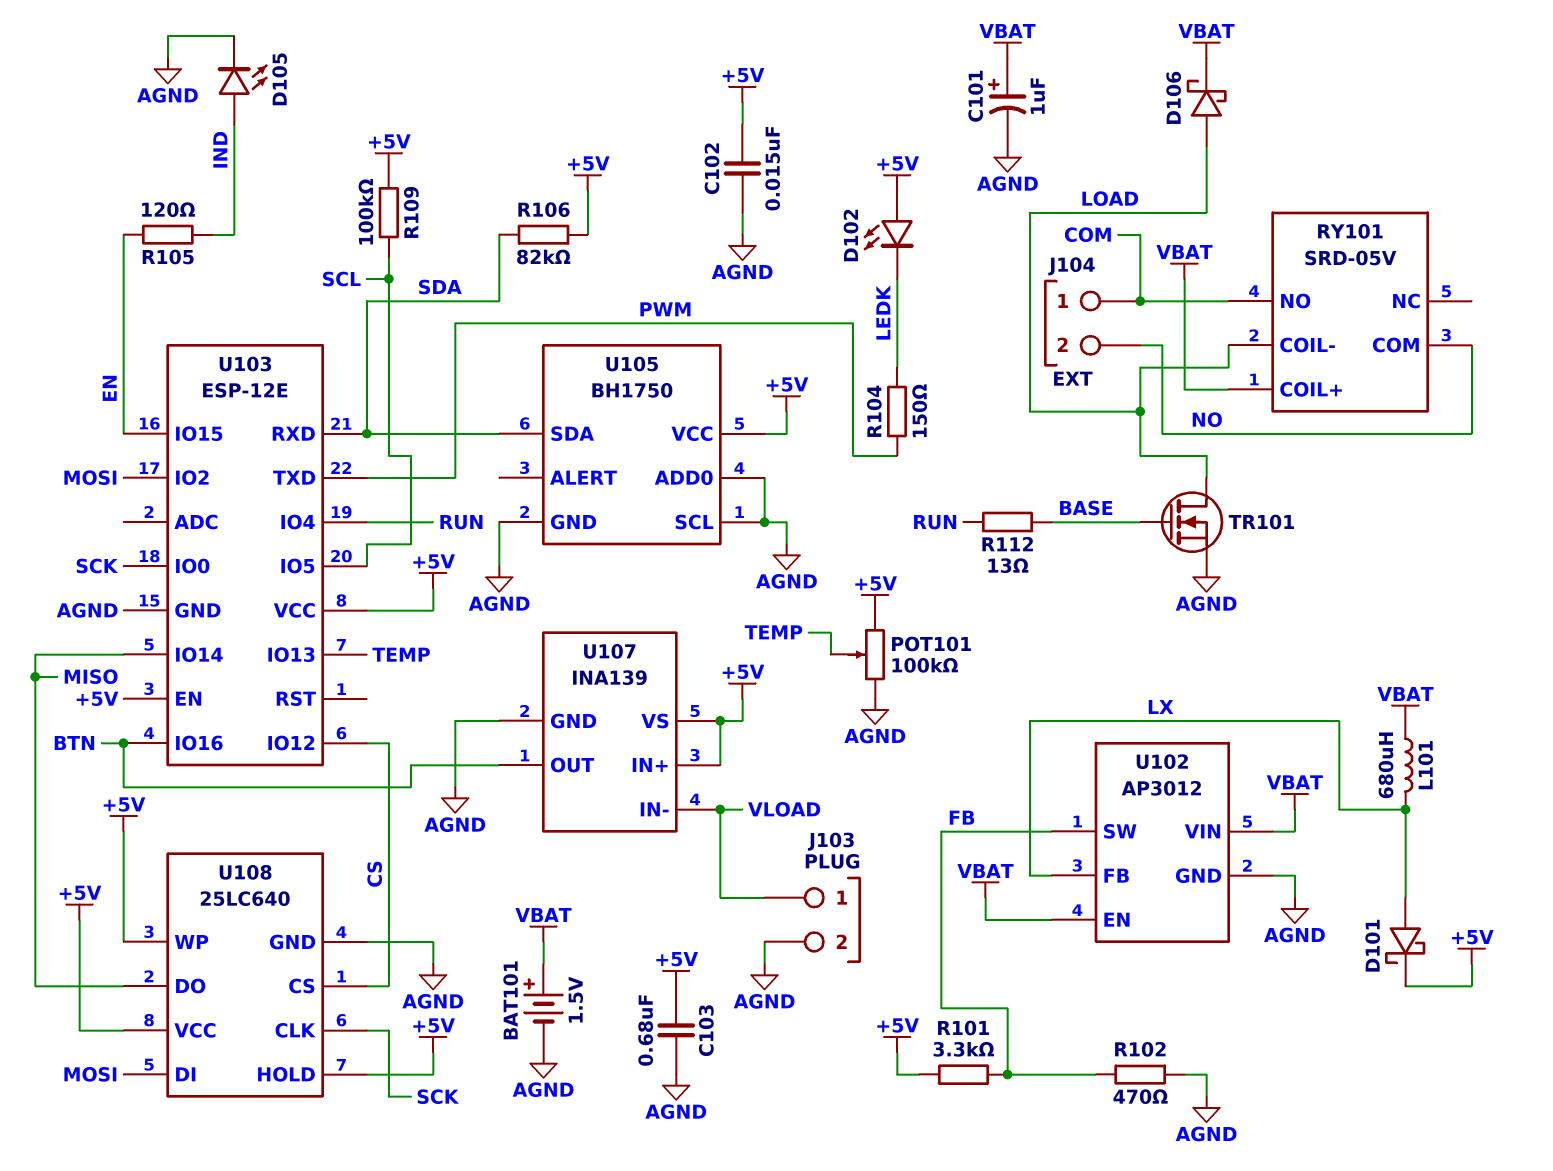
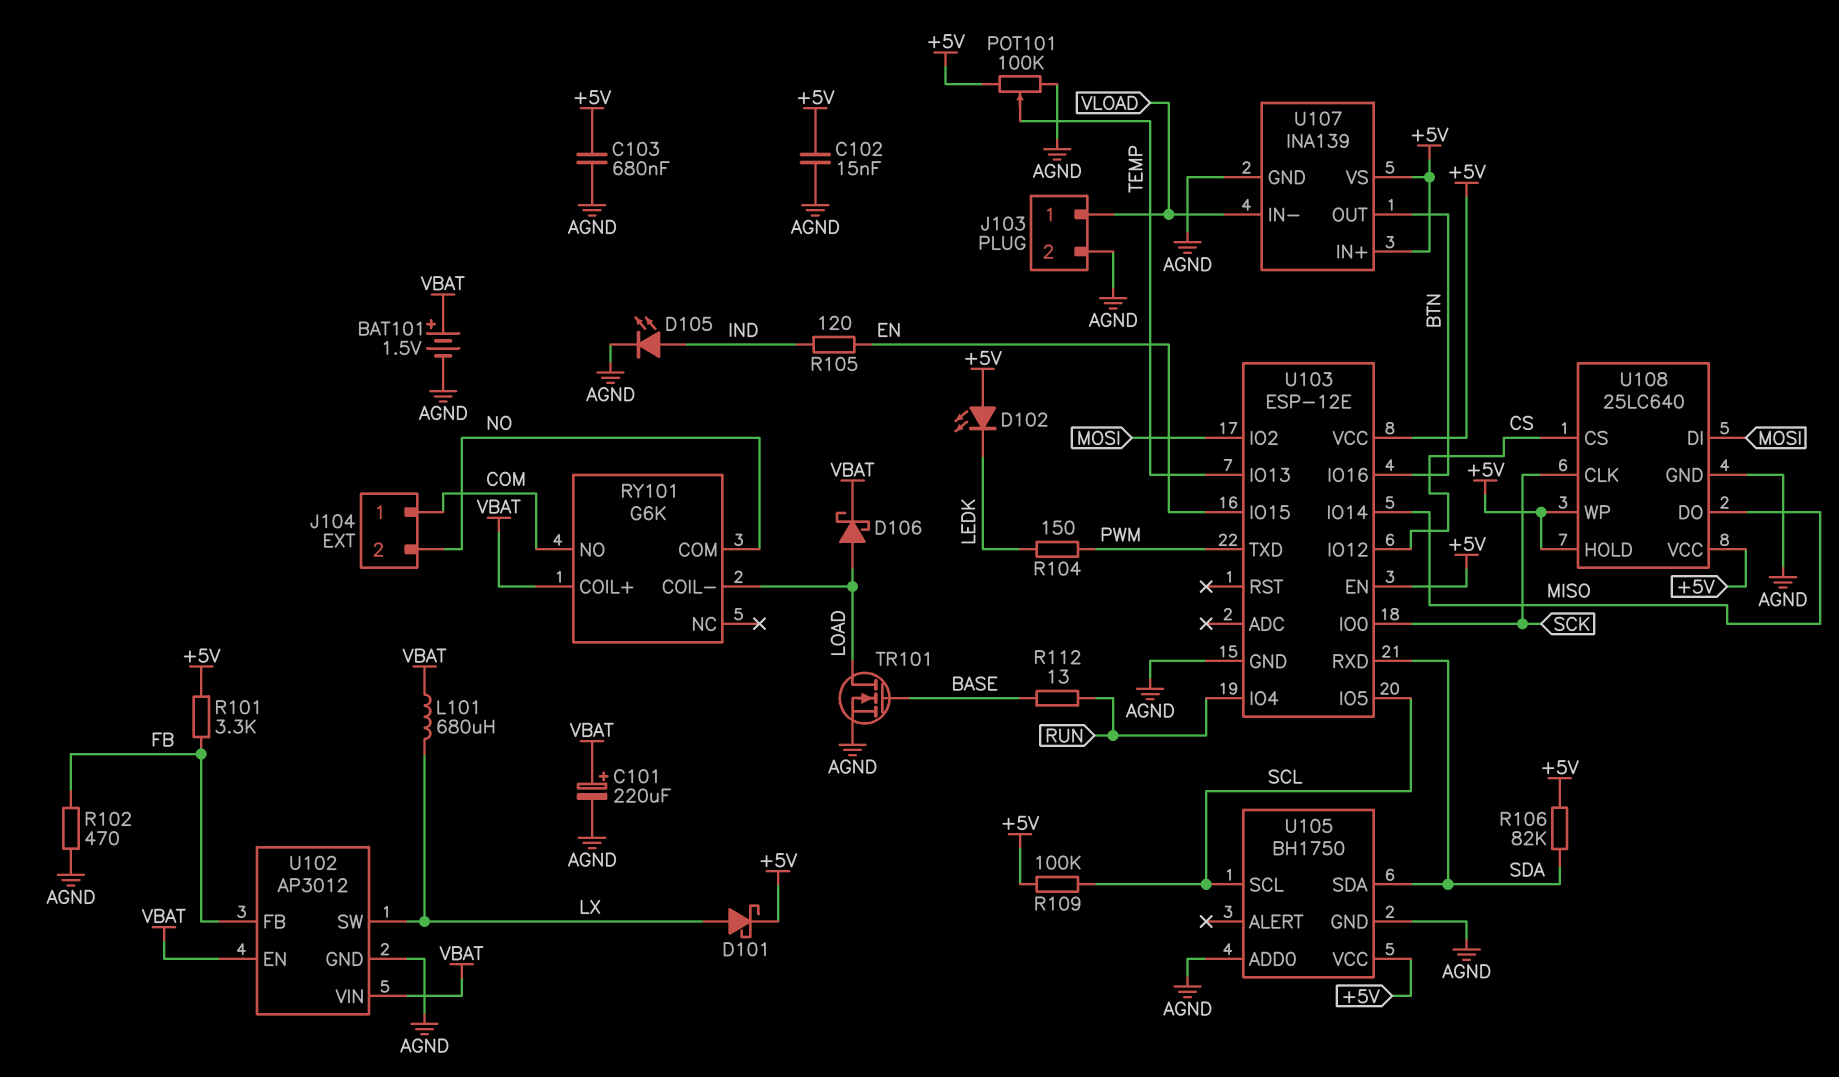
C101: 1uF (plus VBAT, minus AGND) -> 220uF (plus VBAT, minus AGND)
RY101: SRD-05V -> G6K
U102 pin FB: LX -> FB
U102 pin SW: FB -> LX
U105 pin SCL: AGND -> SCL

